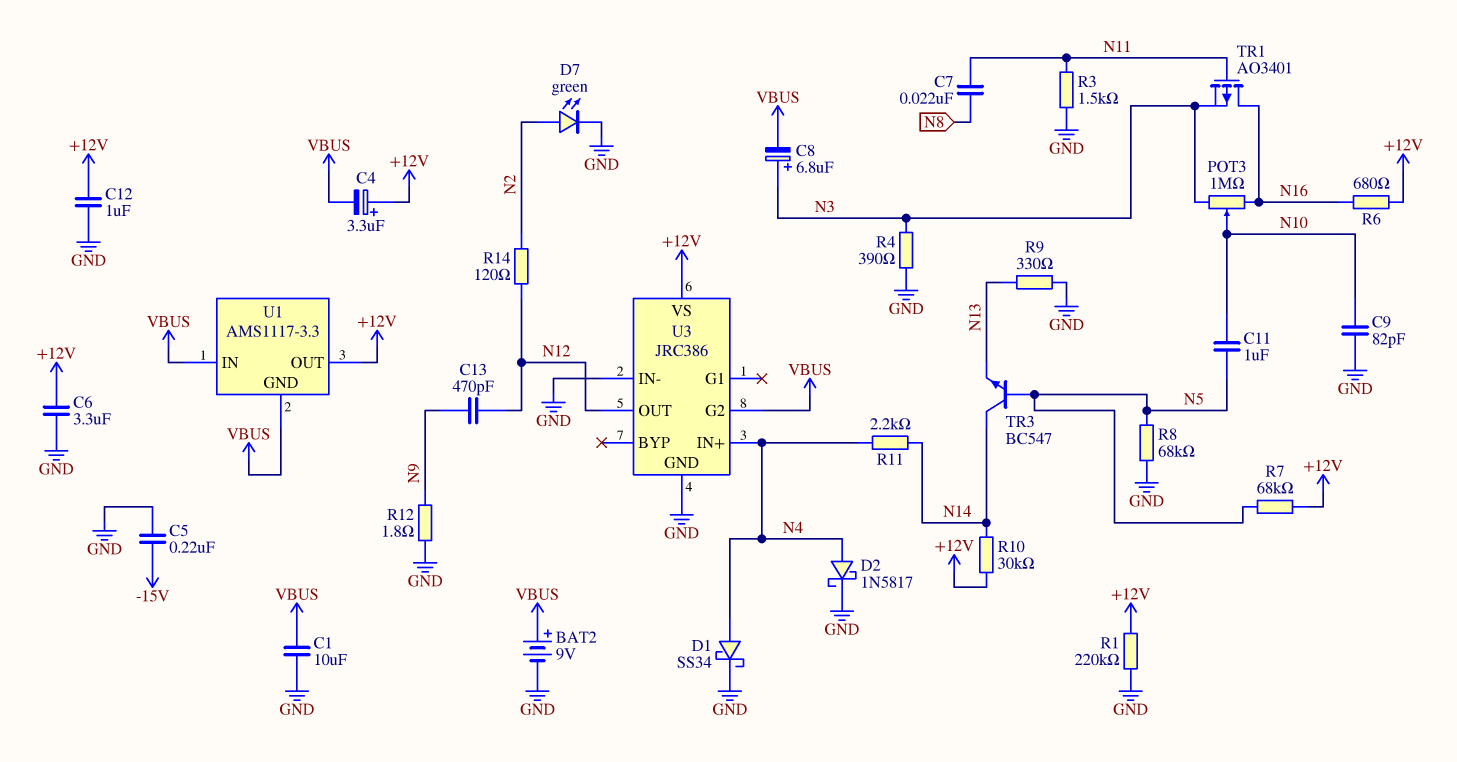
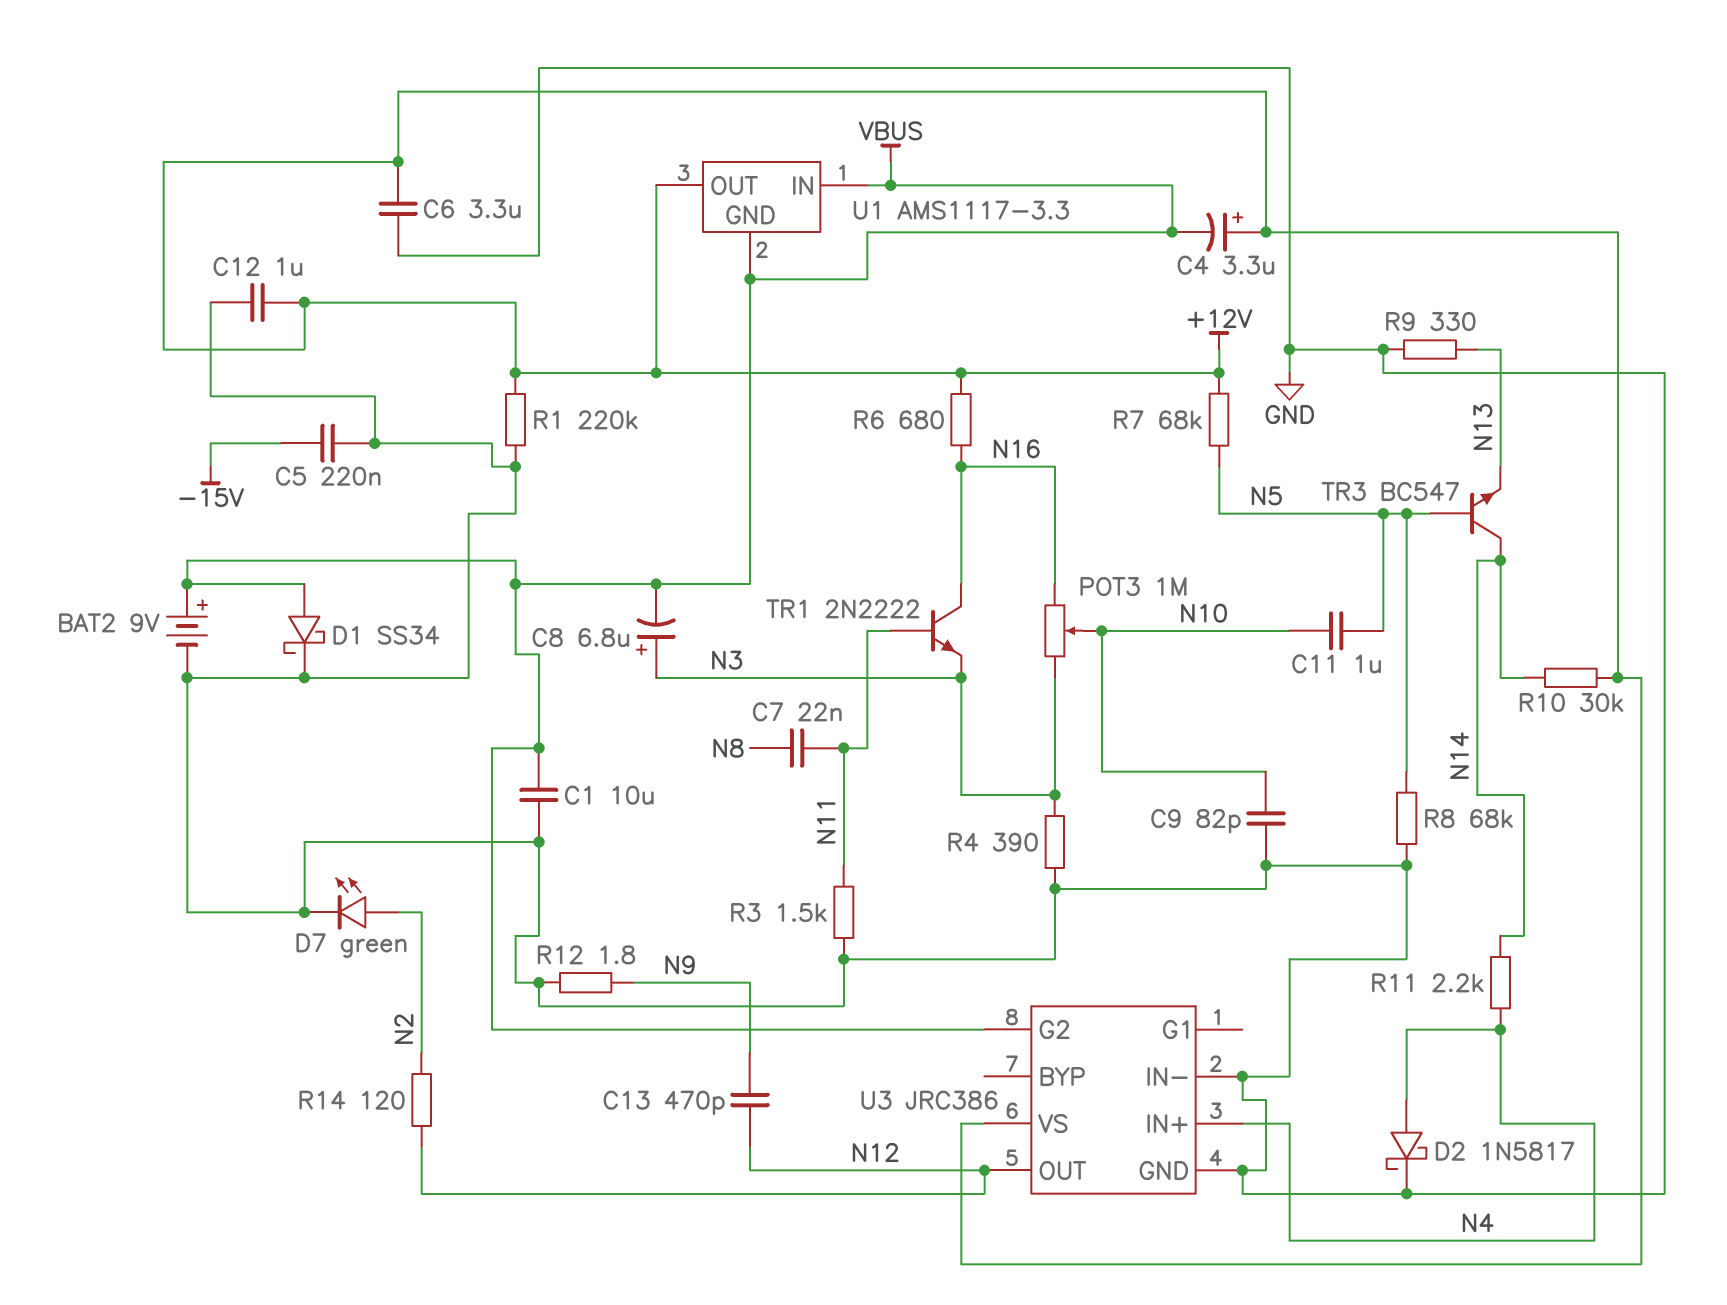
D1: schottky SS34 (A N4, K GND) -> schottky SS34 (A VBUS, K GND)
TR1: PMOS AO3401 (G N11, D N16, S N3) -> NPN 2N2222 (B N11, C N16, E N3)

